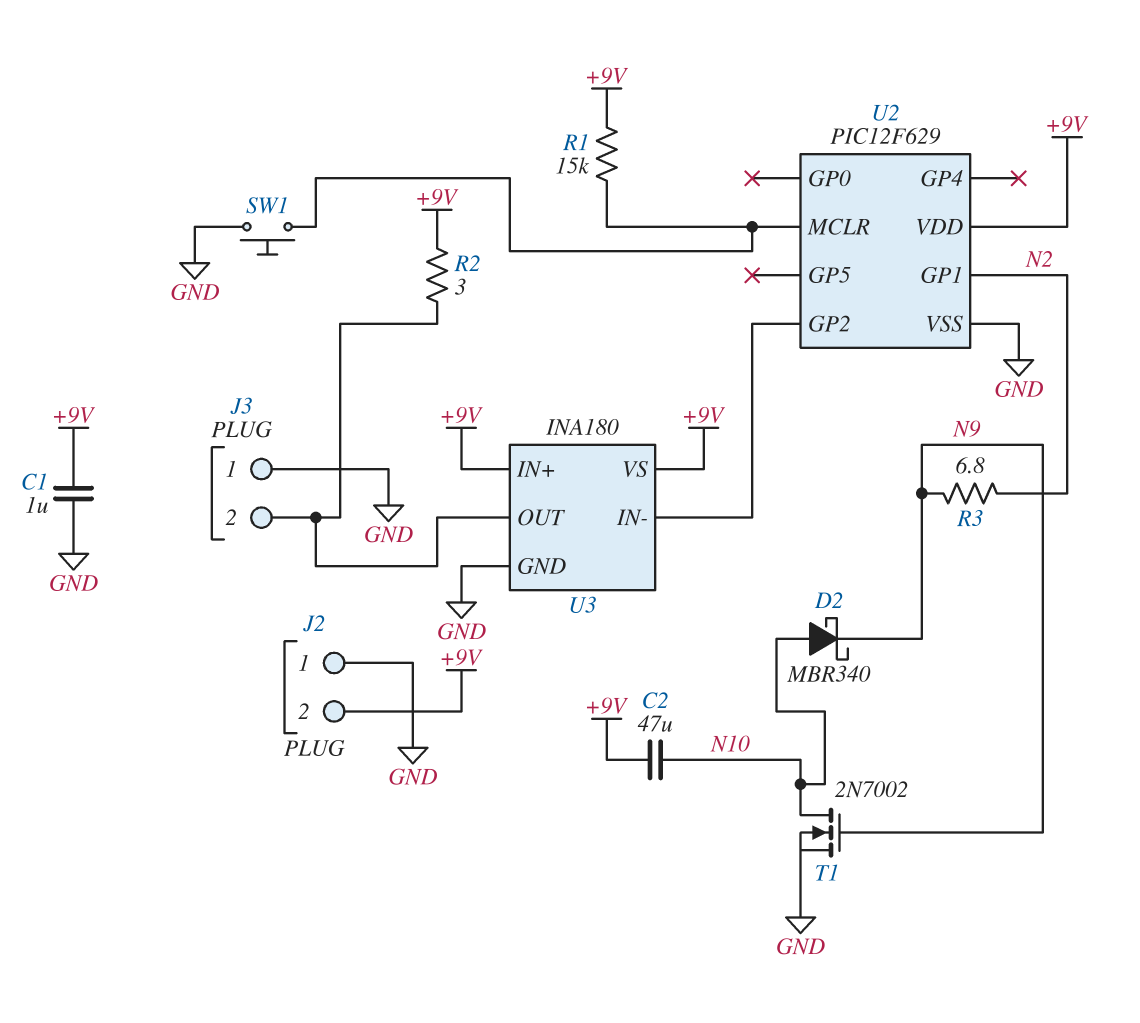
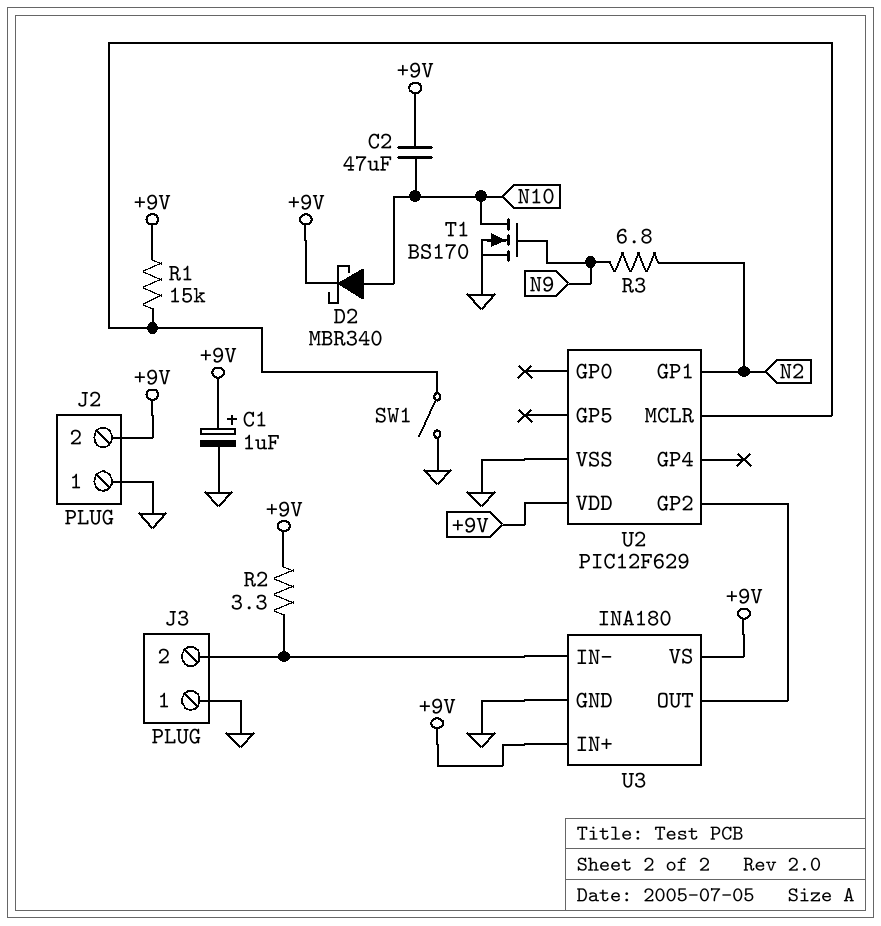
C1: 1uF (+9V, GND) -> 1uF (plus +9V, minus GND)
D2: schottky MBR340 (A N10, K N9) -> schottky MBR340 (A N10, K +9V)
R2: 3 (+9V, J3/2) -> 3.3 (+9V, J3/2)
SW1: button (GND, U2/MCLR) -> switch (GND, U2/MCLR)
T1: NMOS 2N7002 (G N9, D N10, S GND) -> NMOS BS170 (G N9, D N10, S GND)
U3 pin IN-: U2/GP2 -> J3/2
U3 pin OUT: J3/2 -> U2/GP2

